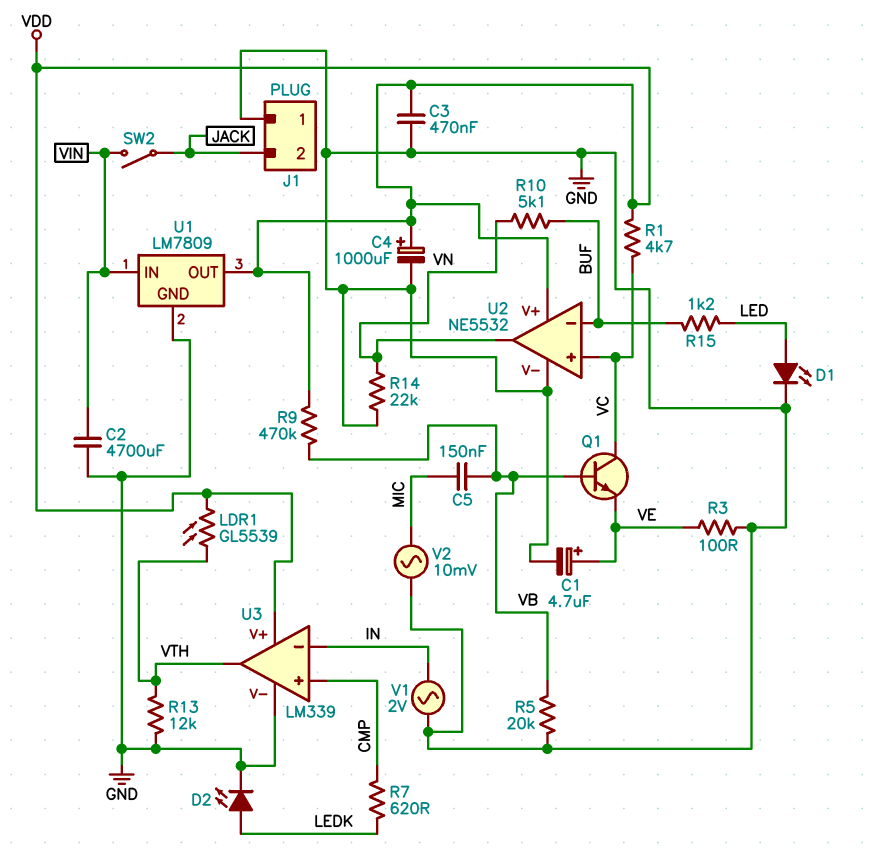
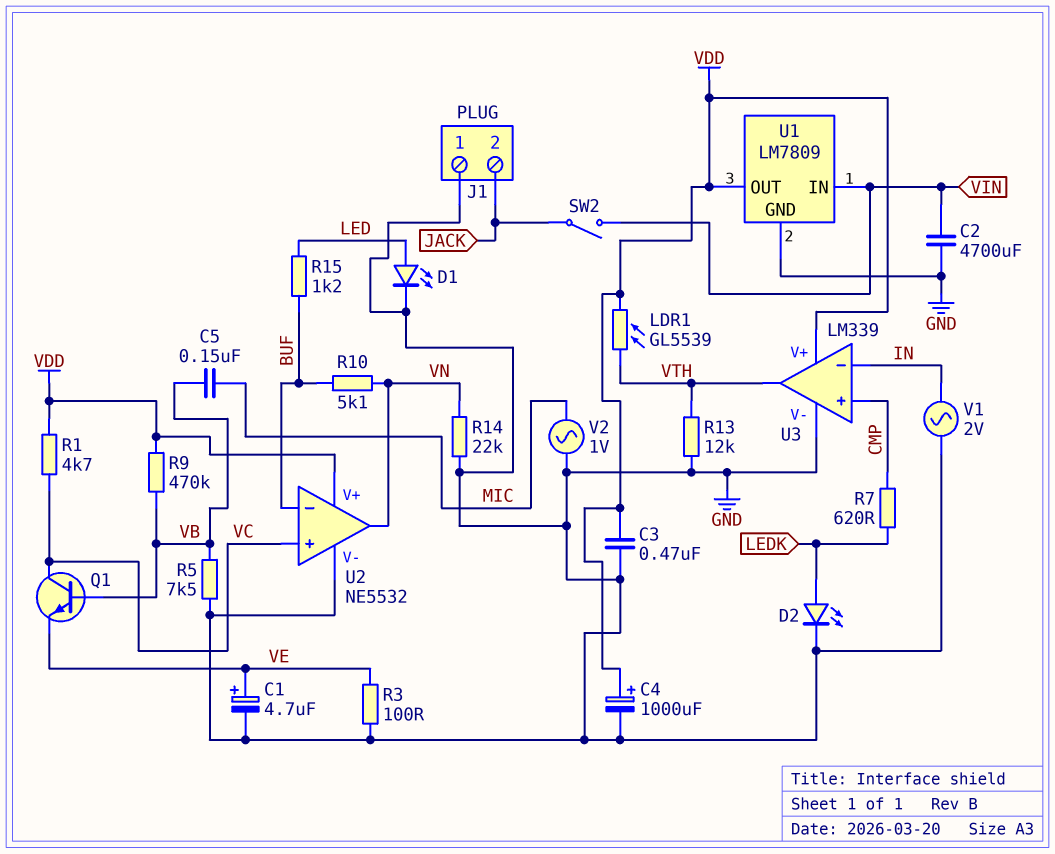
R5: 20k (GND, VB) -> 7.5k (GND, VB)
V2: AC 10mV (GND, MIC) -> AC 1V (GND, MIC)

